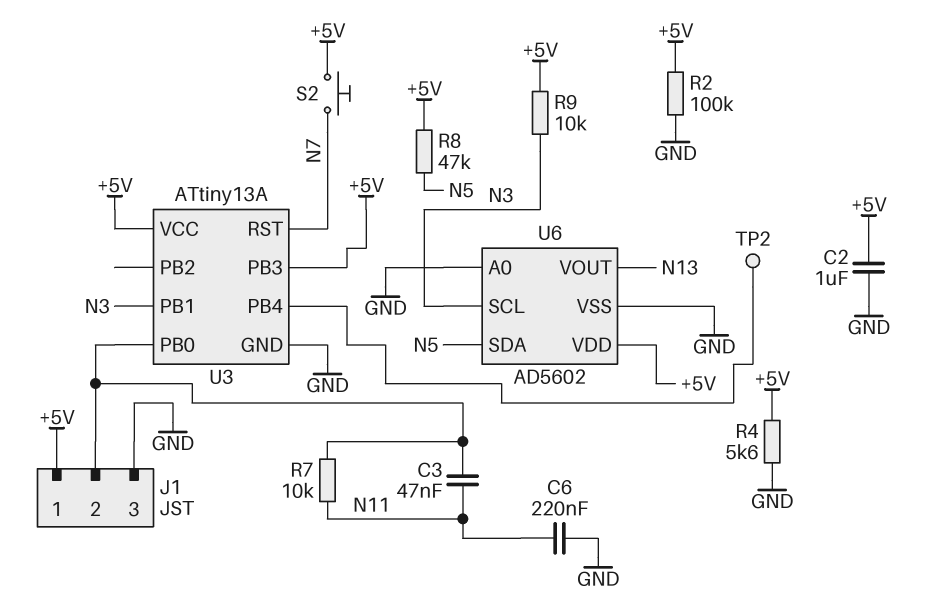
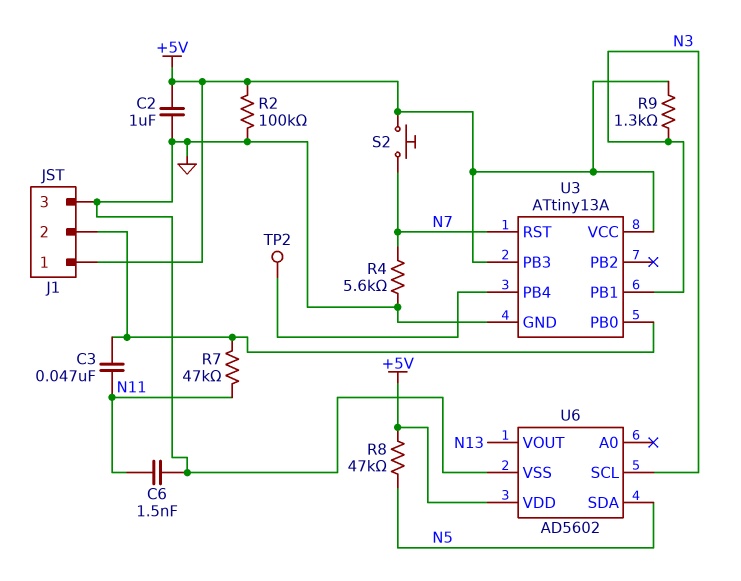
C6: 220nF (GND, N11) -> 1.5nF (GND, N11)
R4: 5.6k (+5V, GND) -> 5.6k (GND, N7)
R7: 10k (J1/2, N11) -> 47k (J1/2, N11)
R9: 10k (+5V, N3) -> 1.3k (+5V, N3)
U6 pin A0: GND -> none

